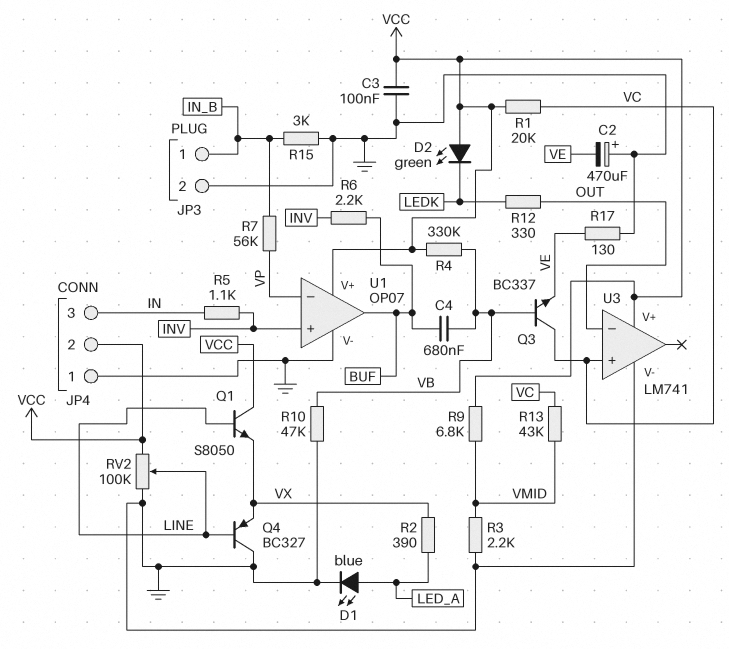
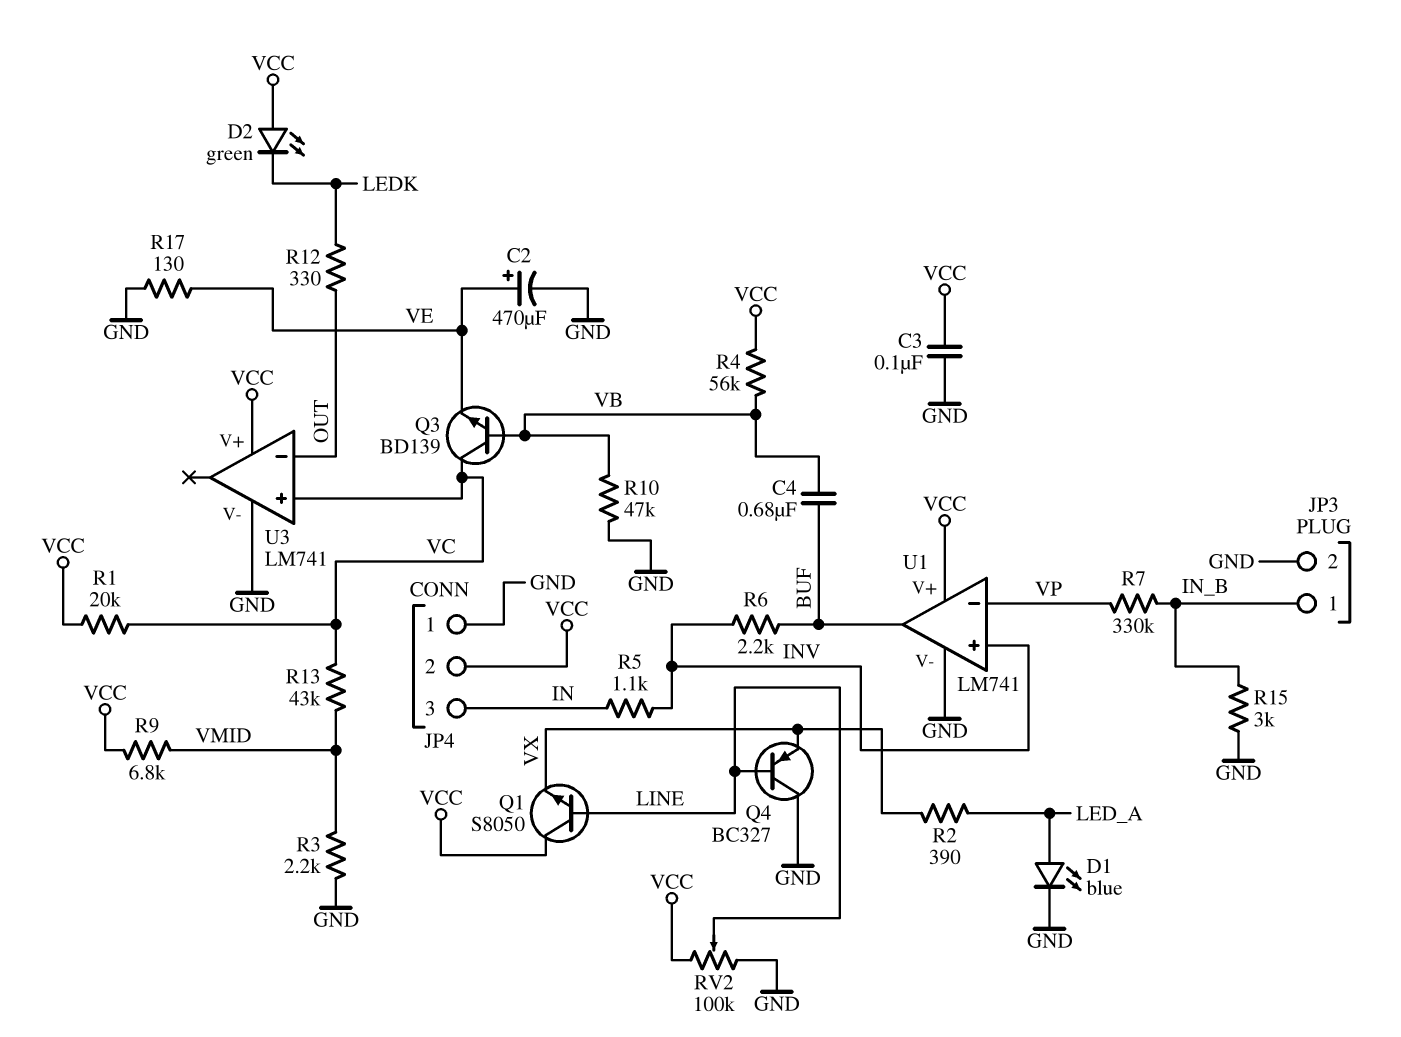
C2: 470uF (plus GND, minus VE) -> 470uF (plus VE, minus GND)
Q3: NPN BC337 (B VB, C VC, E VE) -> NPN BD139 (B VB, C VC, E VE)
R4: 330k (VB, VCC) -> 56k (VB, VCC)
R7: 56k (IN_B, VP) -> 330k (IN_B, VP)
U1: OP07 -> LM741

